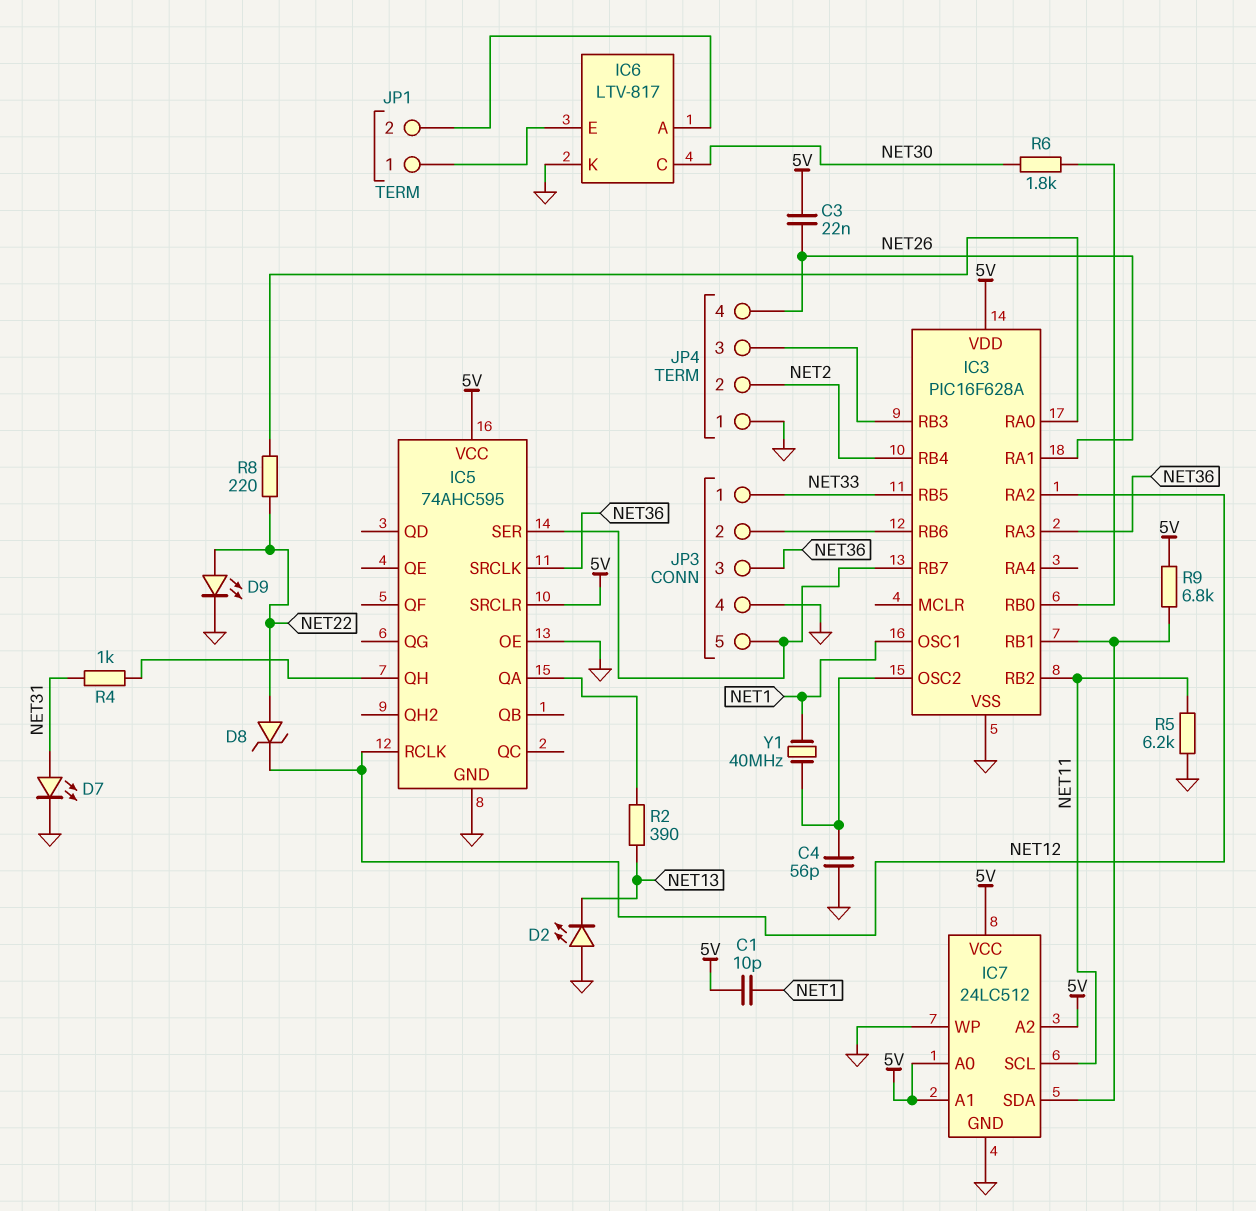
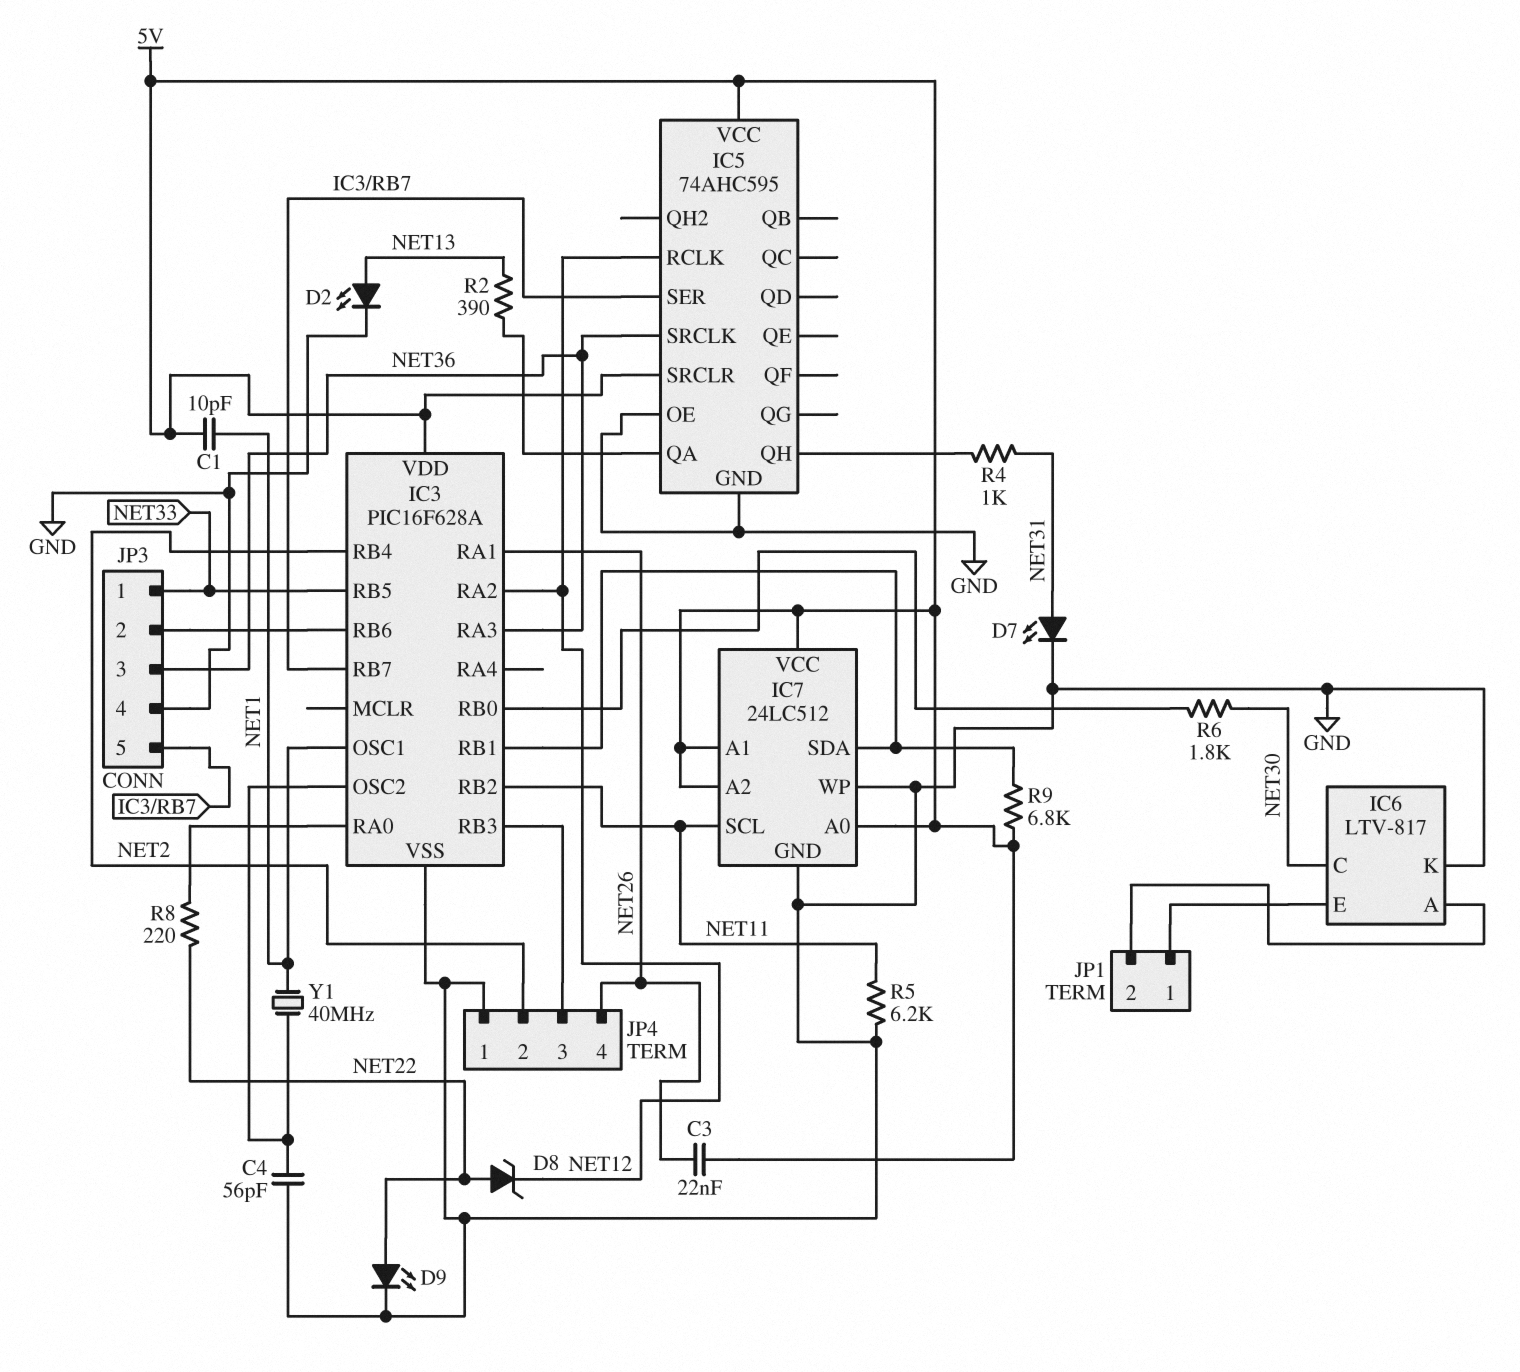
D2: LED (A GND, K NET13) -> LED (A NET13, K GND)

